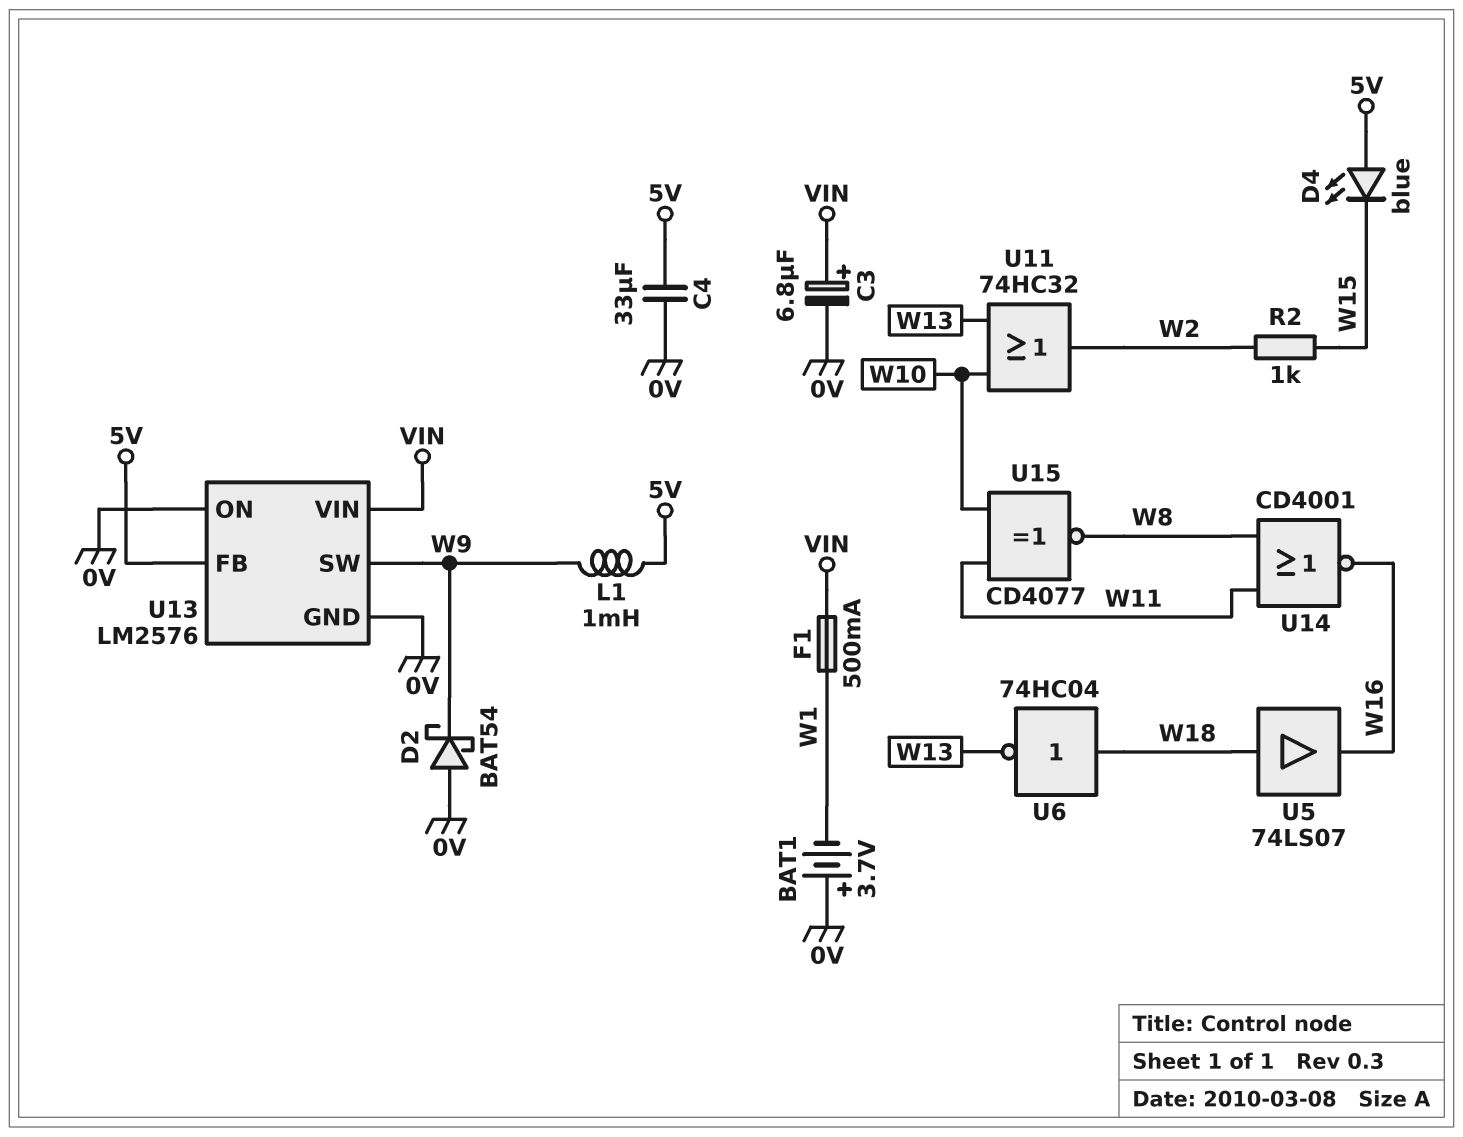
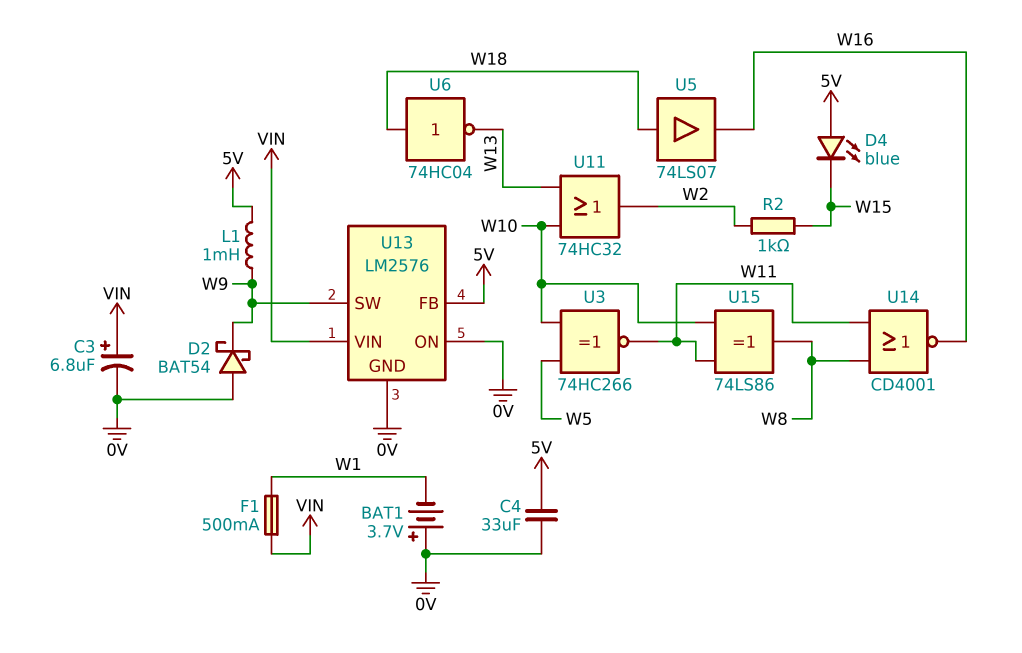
U3: none -> XNOR 74HC266 (in W5, in W10, out W11)
U15: XNOR CD4077 (in W10, in W11, out W8) -> XOR 74LS86 (in W10, in W11, out W8)

